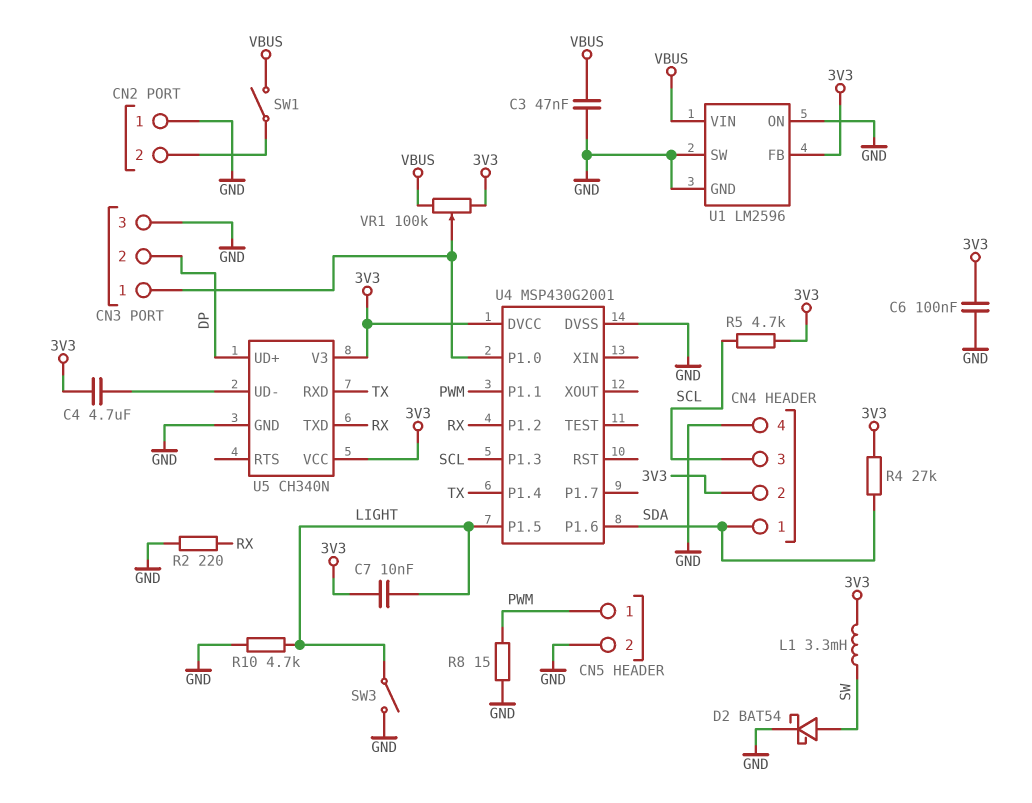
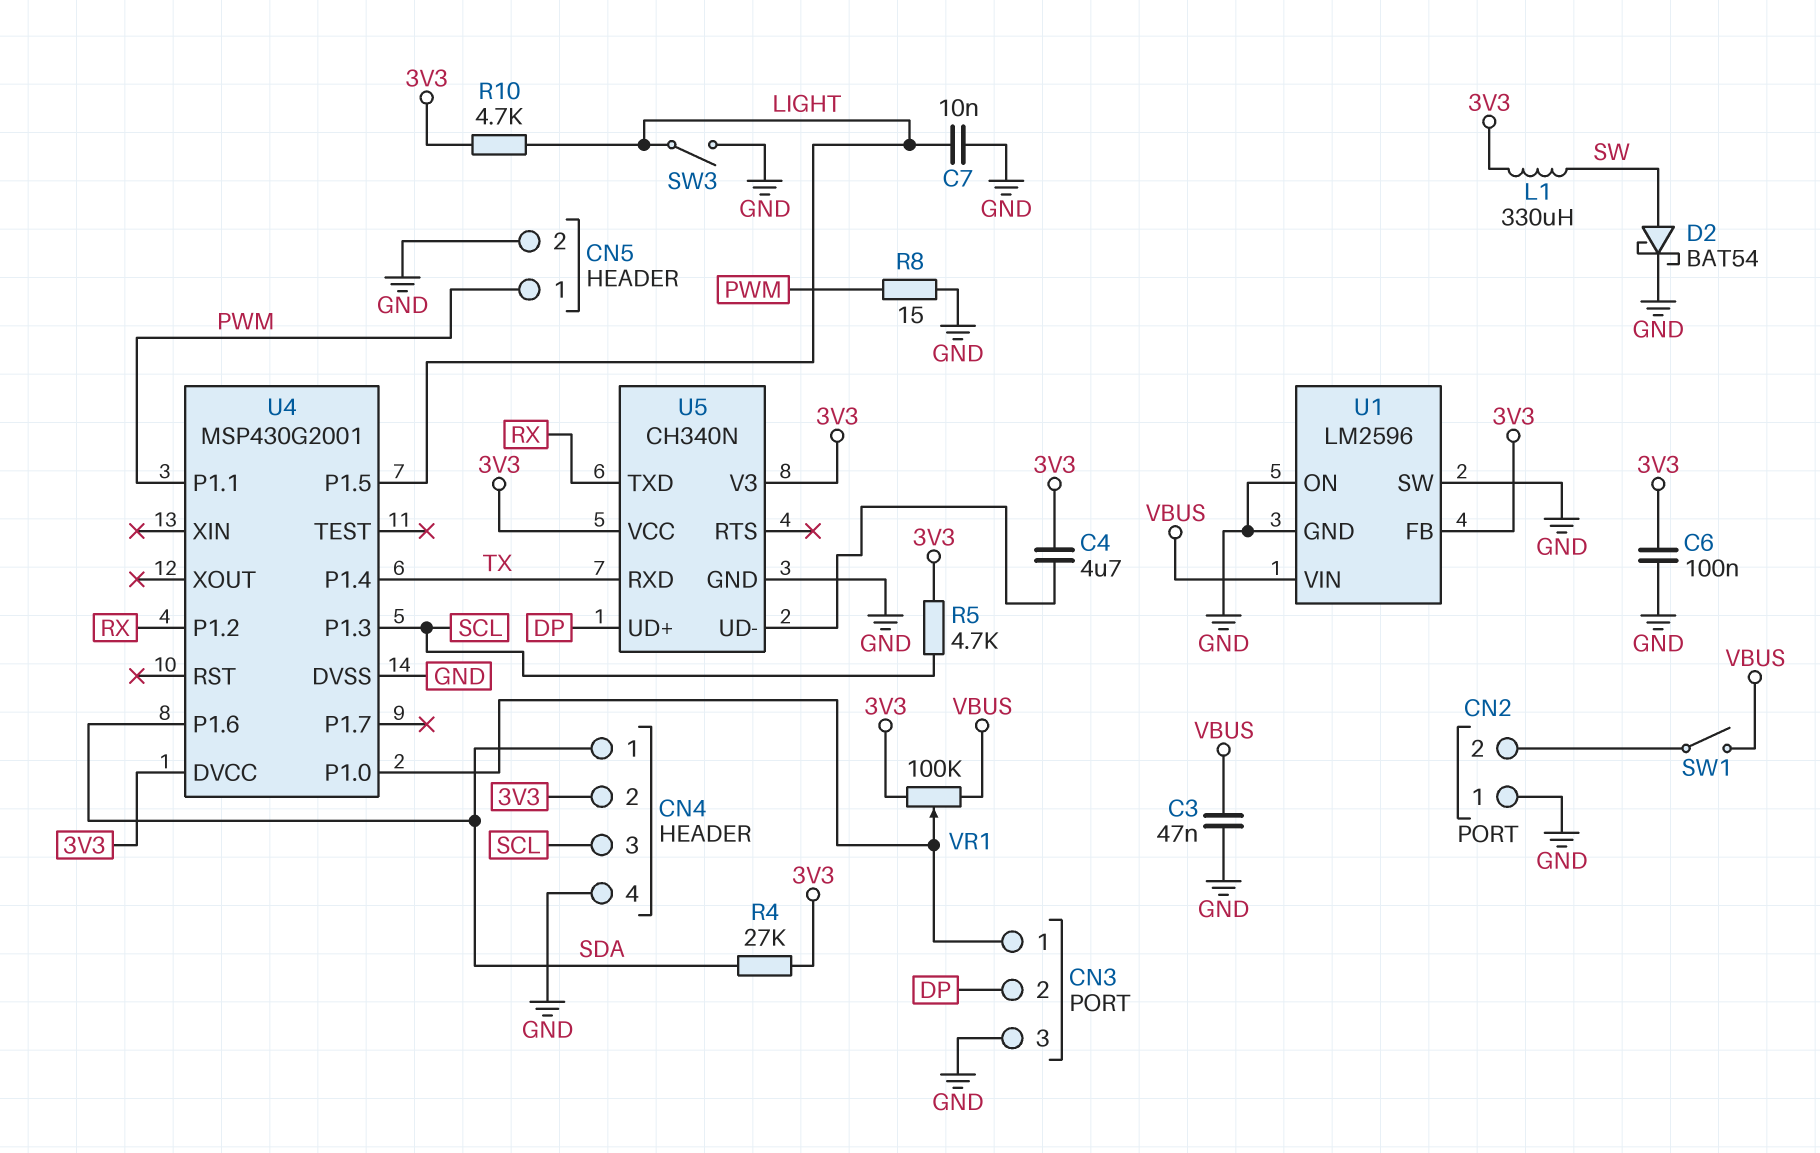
C7: 10nF (3V3, LIGHT) -> 10nF (GND, LIGHT)
L1: 3.3mH (3V3, SW) -> 330uH (3V3, SW)
R2: 220 (GND, RX) -> none
R10: 4.7k (GND, LIGHT) -> 4.7k (3V3, LIGHT)

